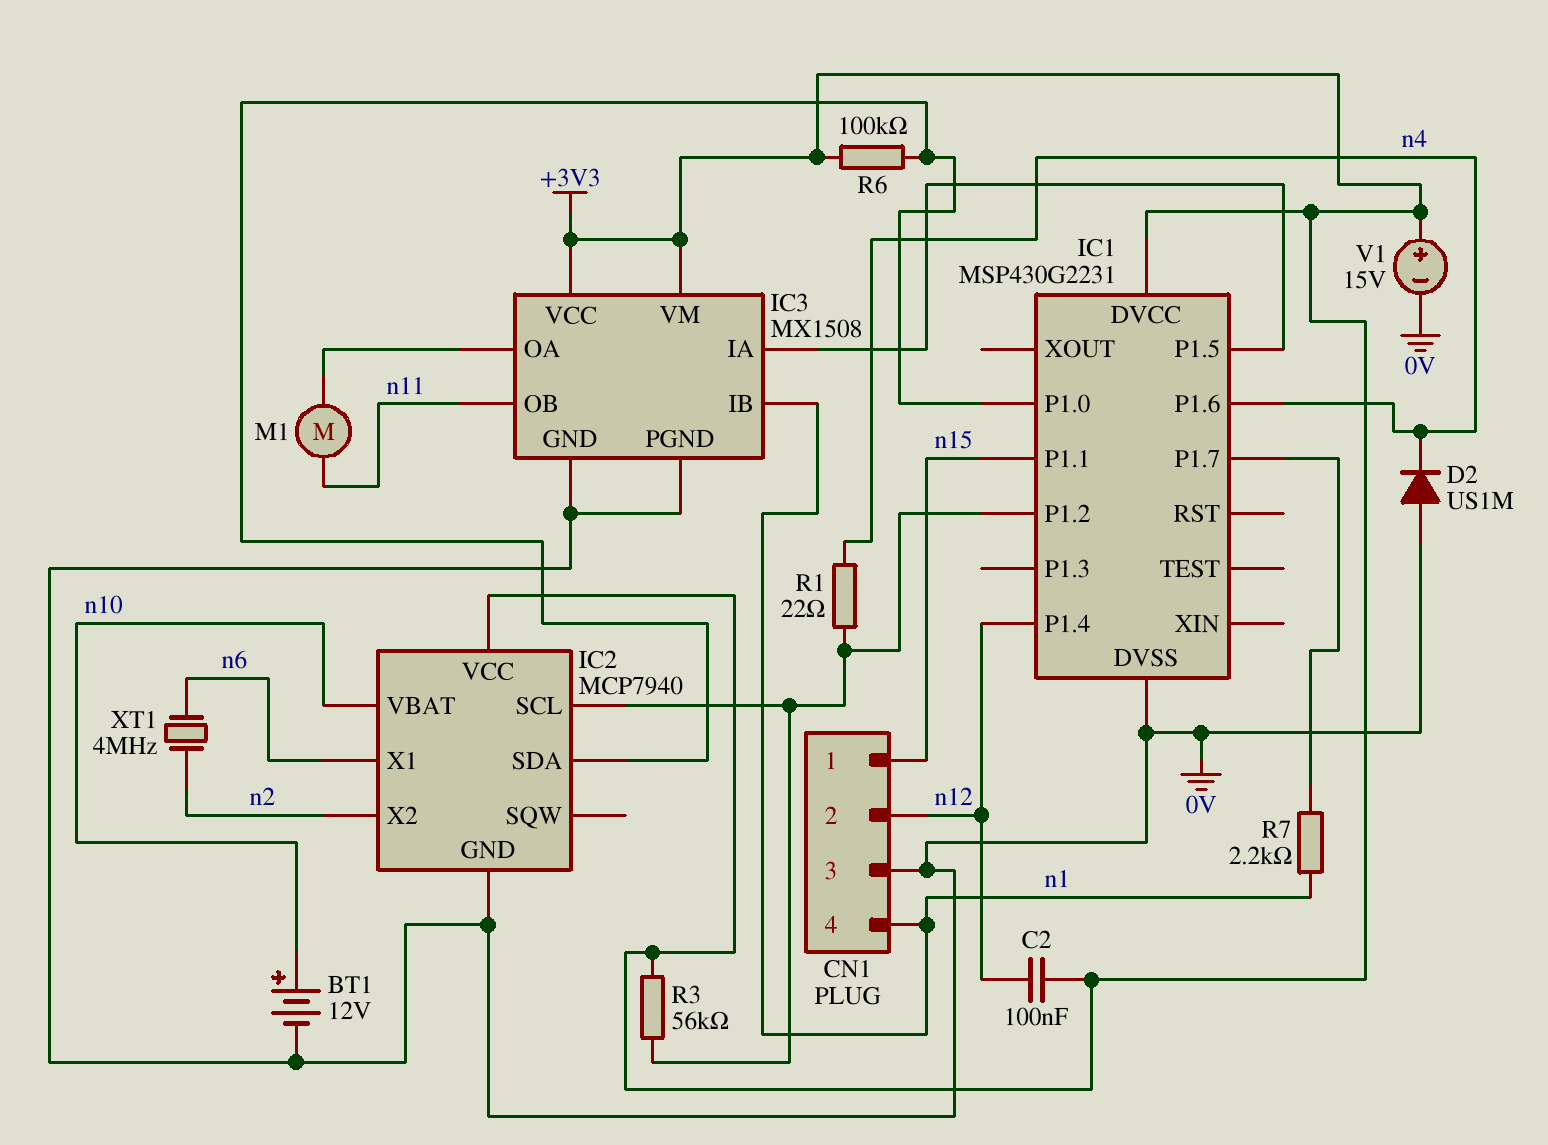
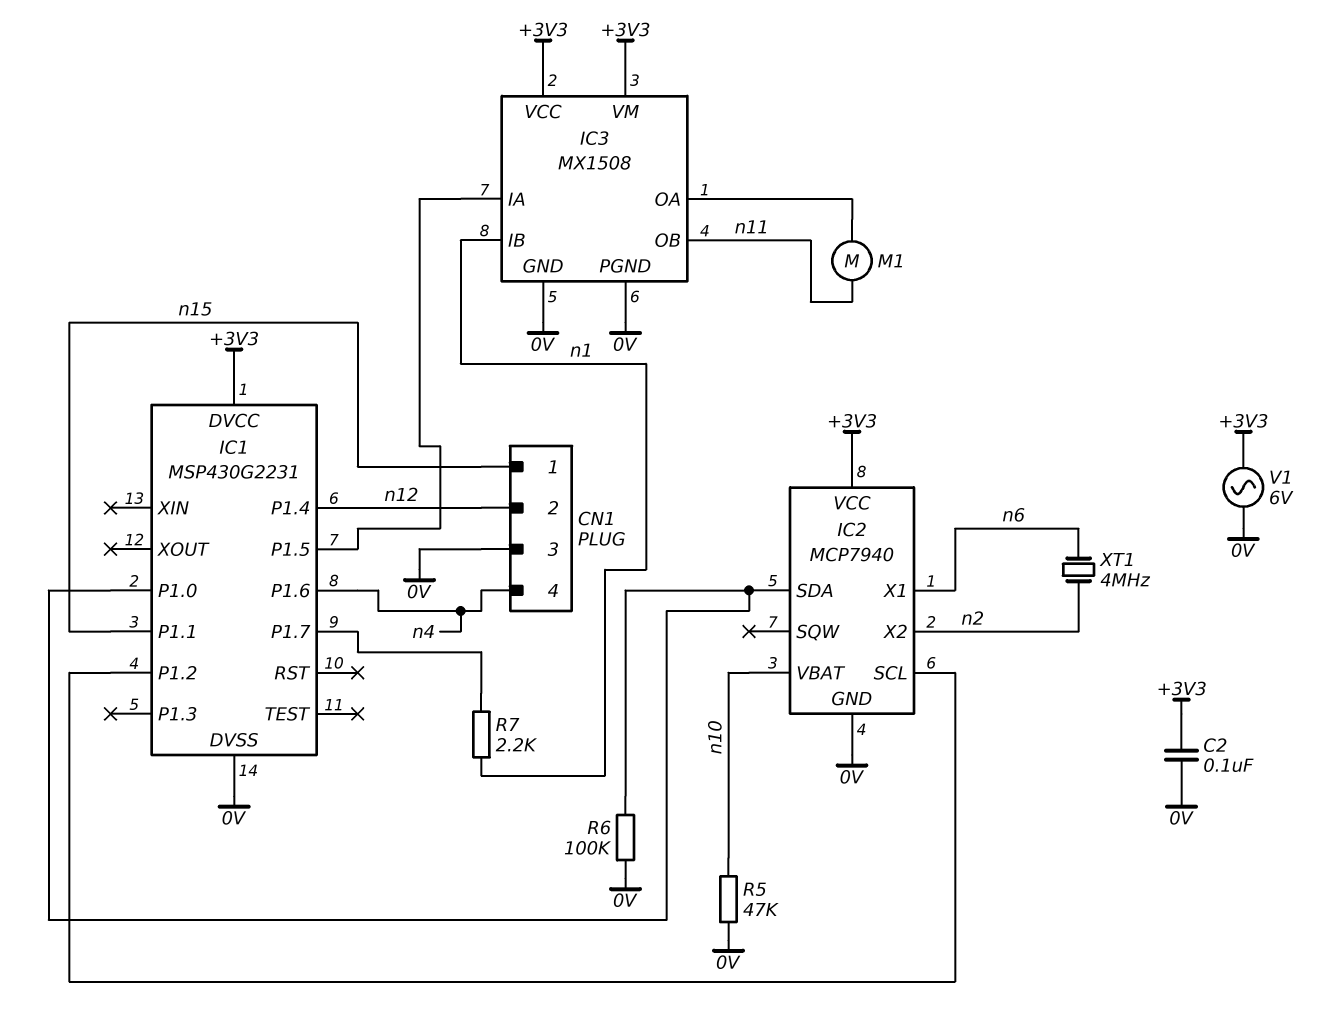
BT1: 12V (plus n10, minus 0V) -> none
C2: 100nF (+3V3, n12) -> 100nF (+3V3, 0V)
CN1 pin 4: n1 -> n4
D2: diode US1M (A 0V, K n4) -> none
R1: 22 (IC1/P1.2, n4) -> none
R3: 56k (+3V3, IC1/P1.2) -> none
R5: none -> 47k (0V, n10)
R6: 100k (+3V3, IC1/P1.0) -> 100k (0V, IC1/P1.0)
V1: 15V (plus +3V3, minus 0V) -> AC 6V (+3V3, 0V)

